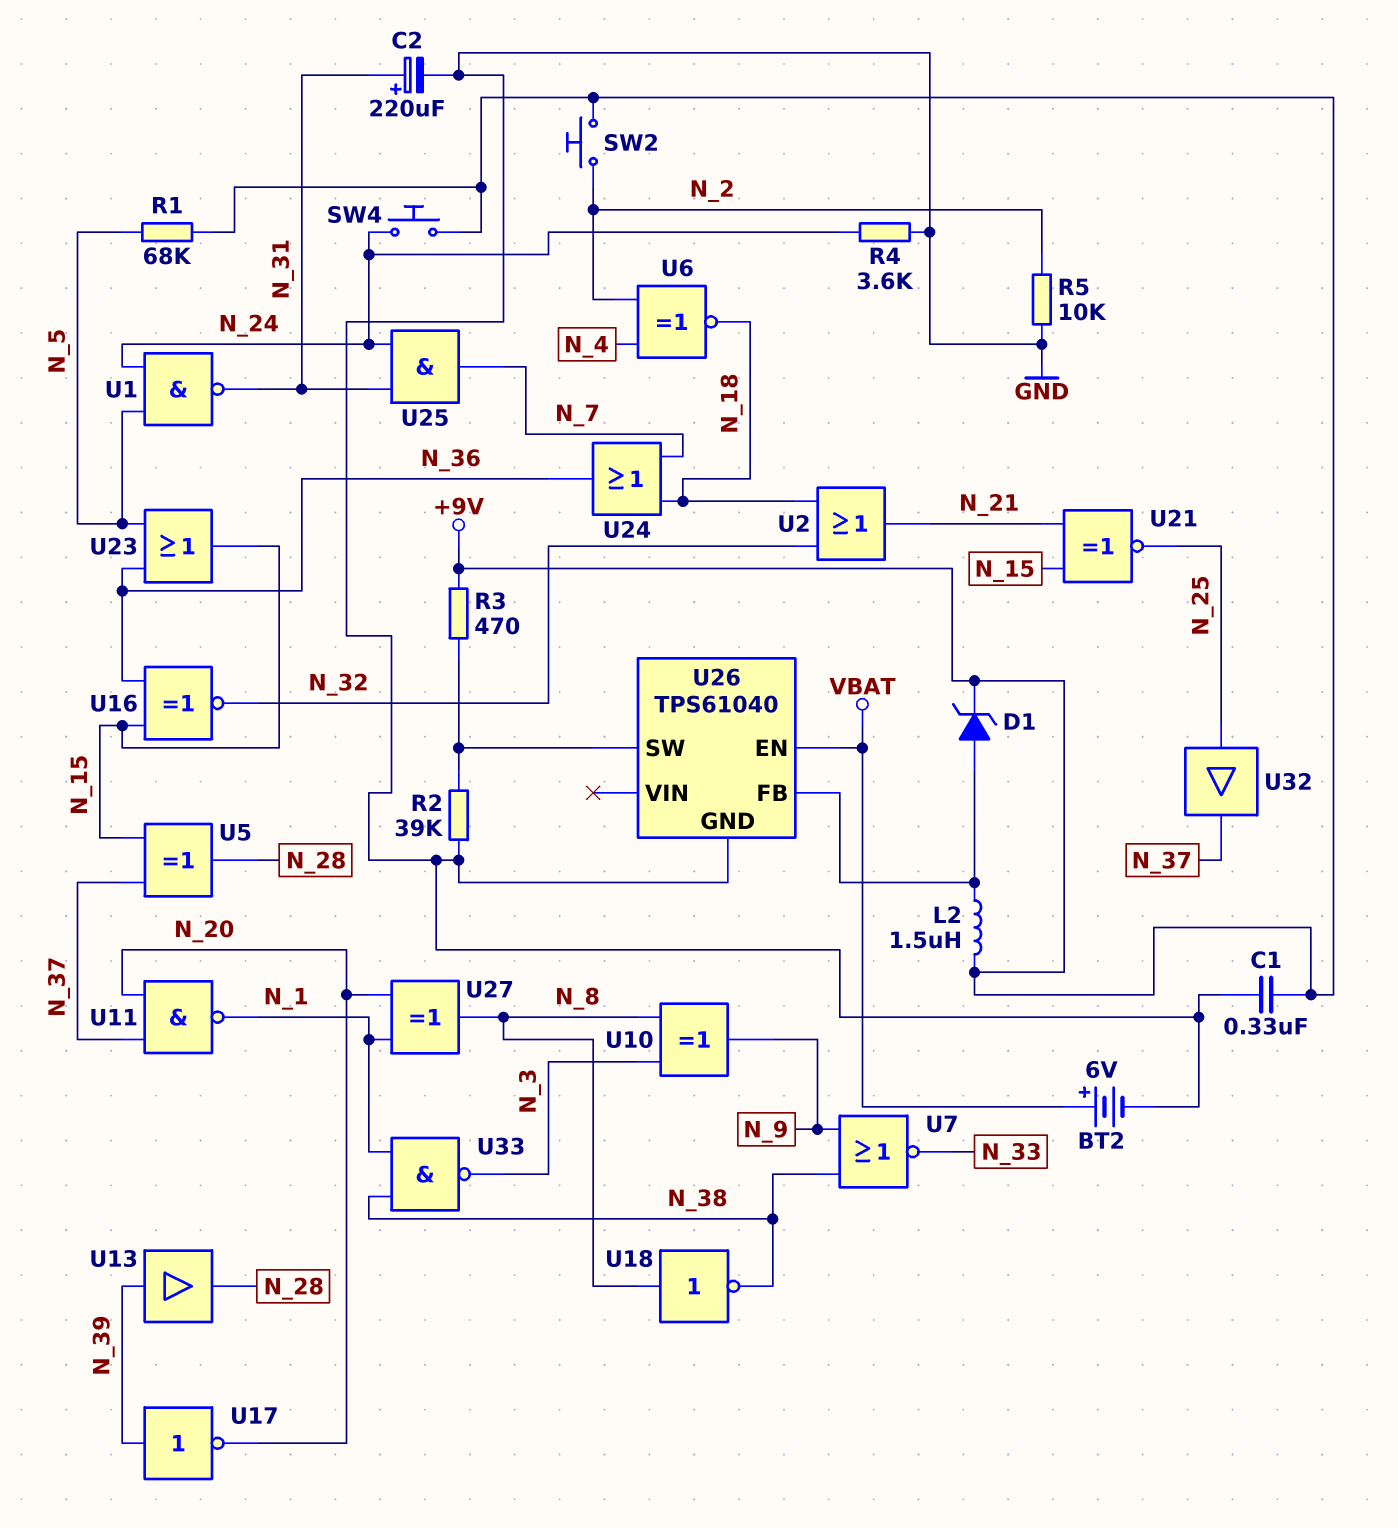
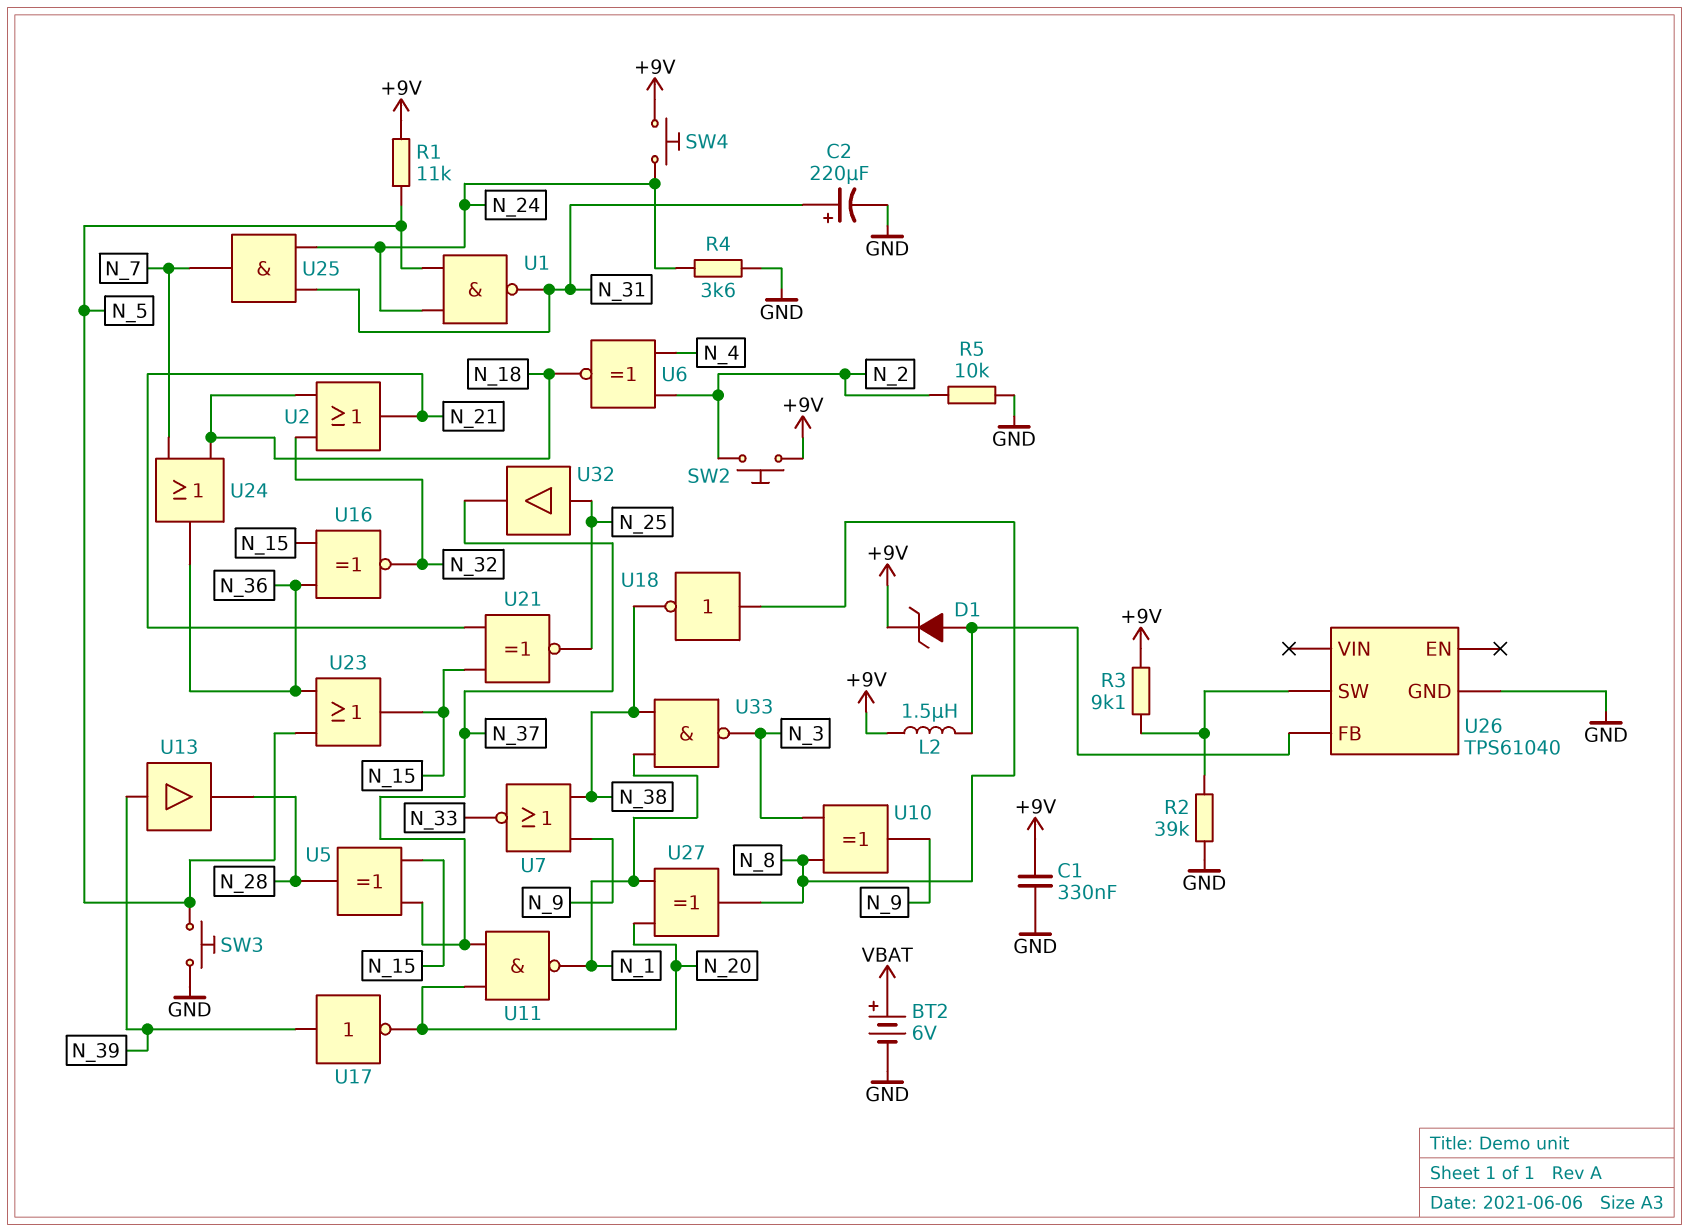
R1: 68k (+9V, N_5) -> 11k (+9V, N_5)
R3: 470 (+9V, U26/SW) -> 9.1k (+9V, U26/SW)
SW3: none -> button (GND, N_5)
U26 pin EN: VBAT -> none

